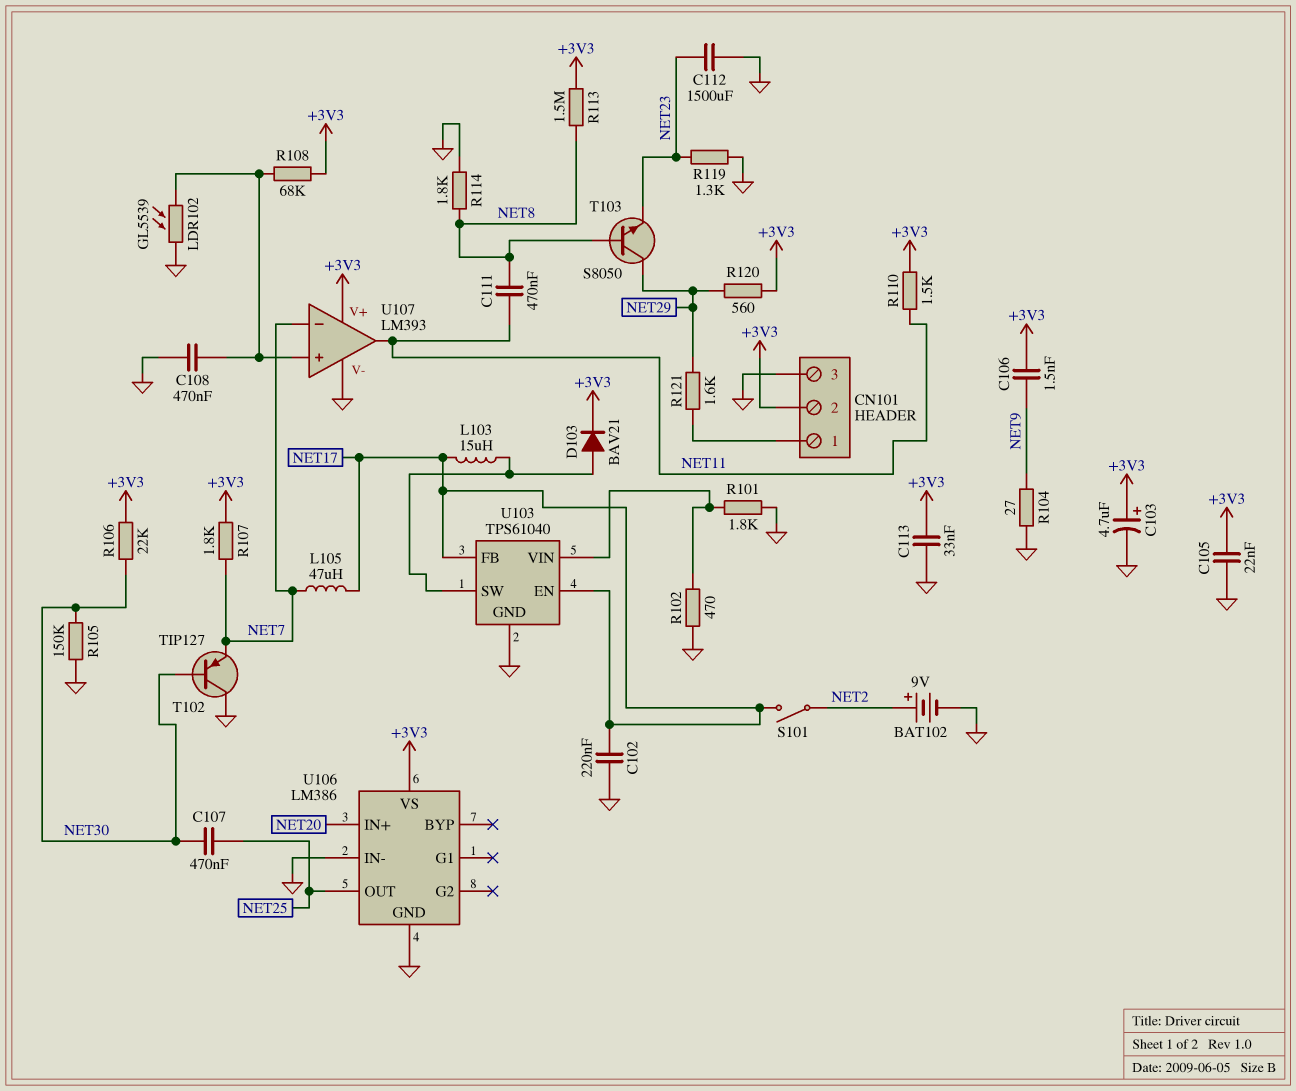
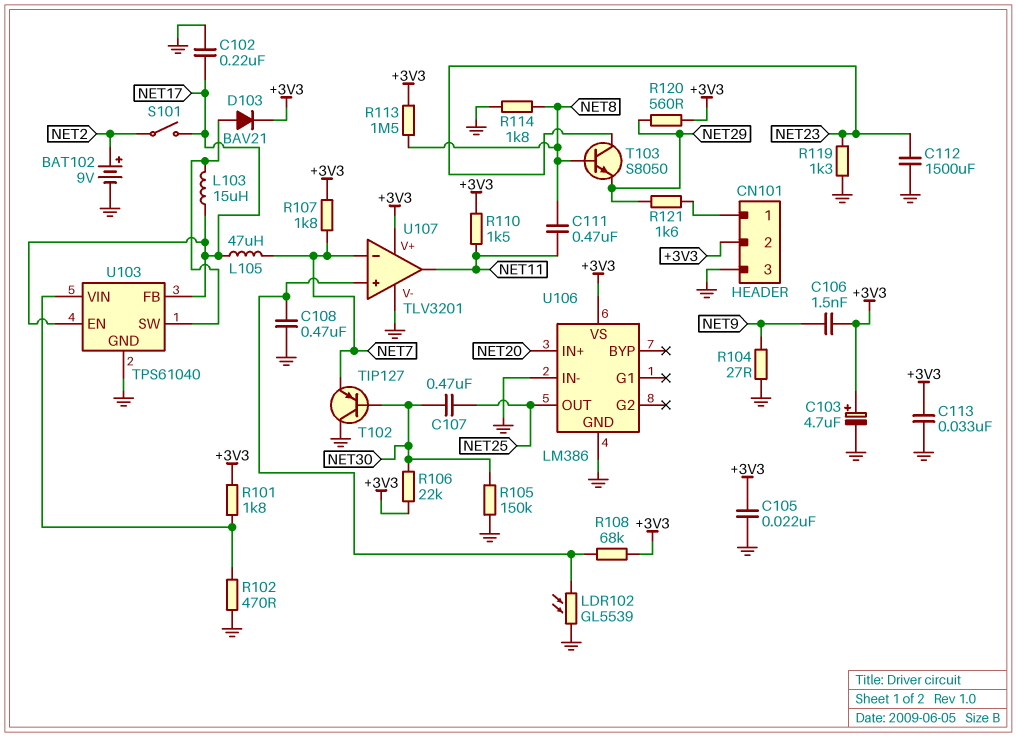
R101: 1.8k (GND, U103/VIN) -> 1.8k (+3V3, U103/VIN)
T103: NPN S8050 (B NET8, C NET29, E NET23) -> NPN S8050 (B NET8, C NET23, E NET29)
U107: LM393 -> TLV3201

